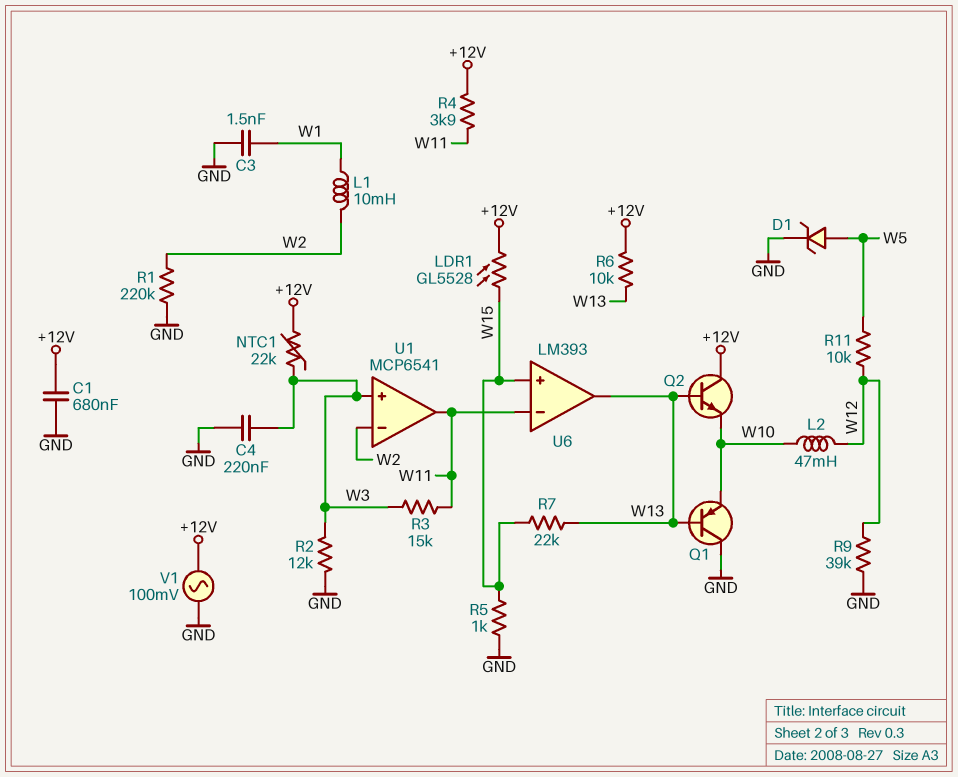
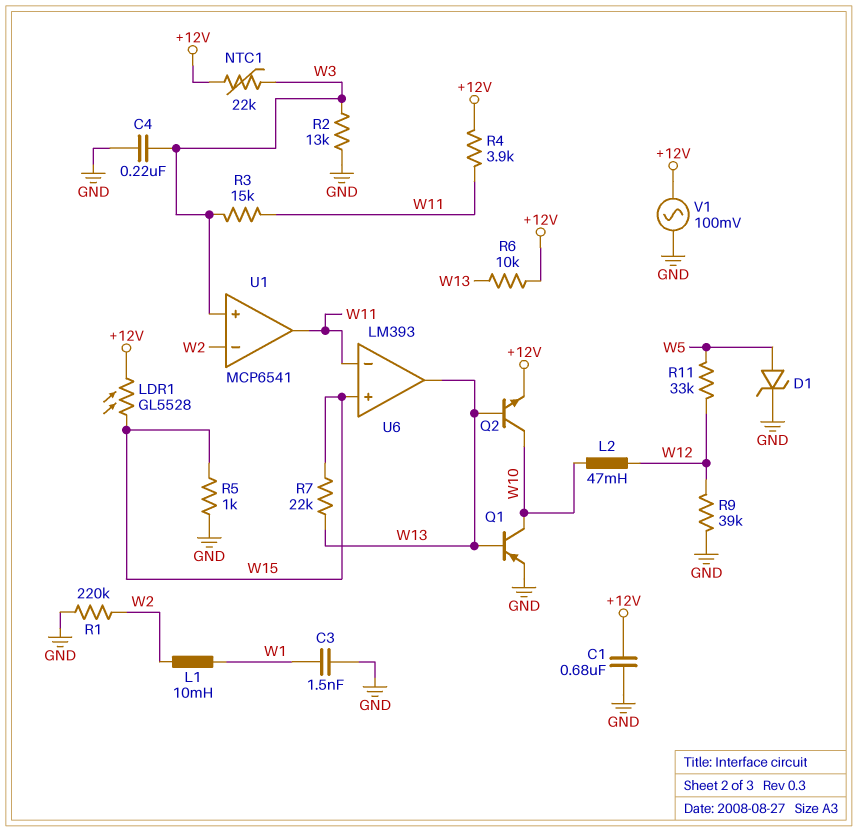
Q1: PNP (B W13, C GND, E W10) -> PNP (B W13, C W10, E GND)
Q2: NPN (B W13, C +12V, E W10) -> NPN (B W13, C W10, E +12V)
R2: 12k (GND, W3) -> 13k (GND, W3)
R11: 10k (W5, W12) -> 33k (W5, W12)

